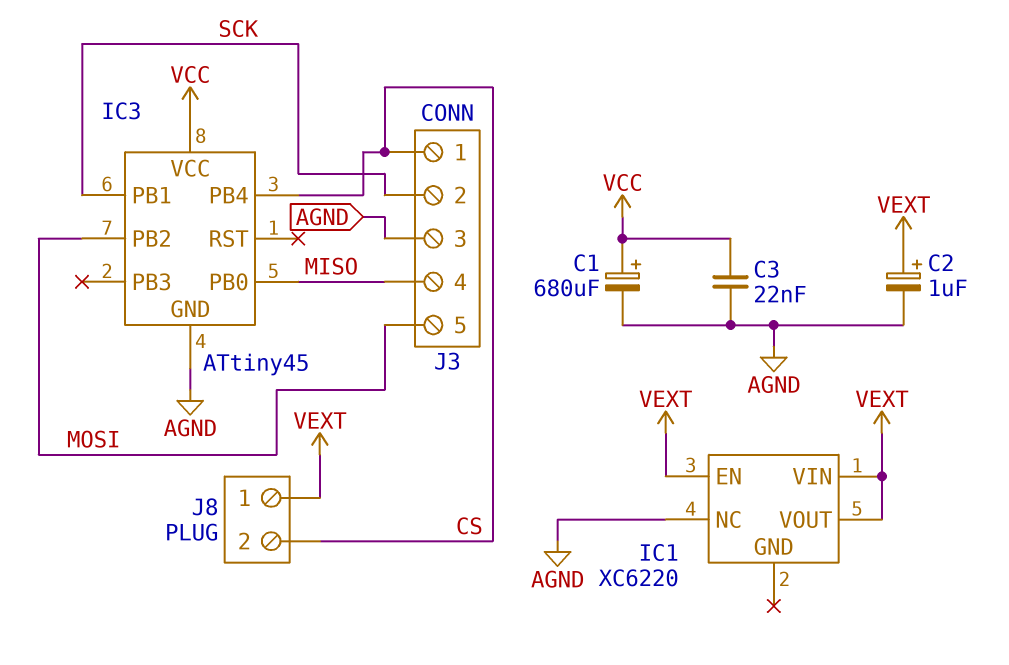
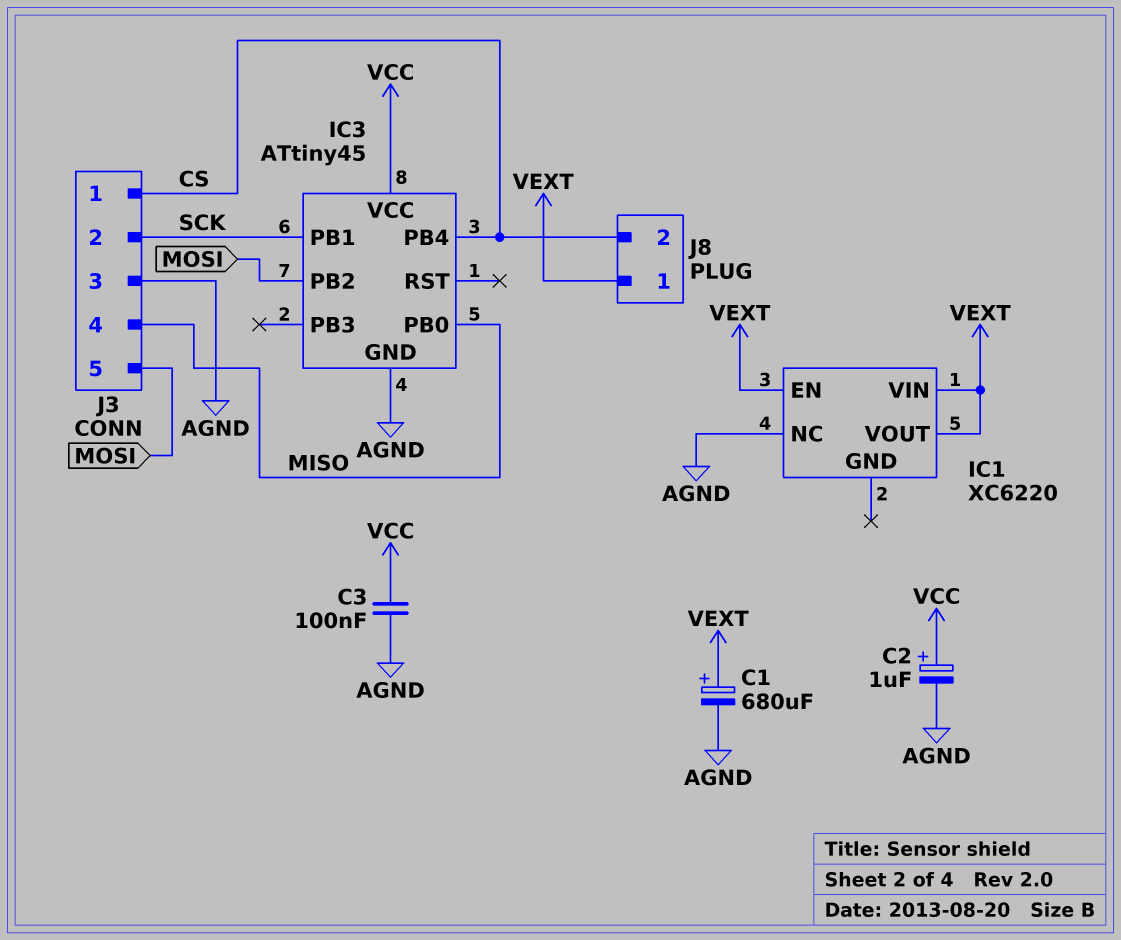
C1: 680uF (plus VCC, minus AGND) -> 680uF (plus VEXT, minus AGND)
C2: 1uF (plus VEXT, minus AGND) -> 1uF (plus VCC, minus AGND)
C3: 22nF (AGND, VCC) -> 100nF (AGND, VCC)

